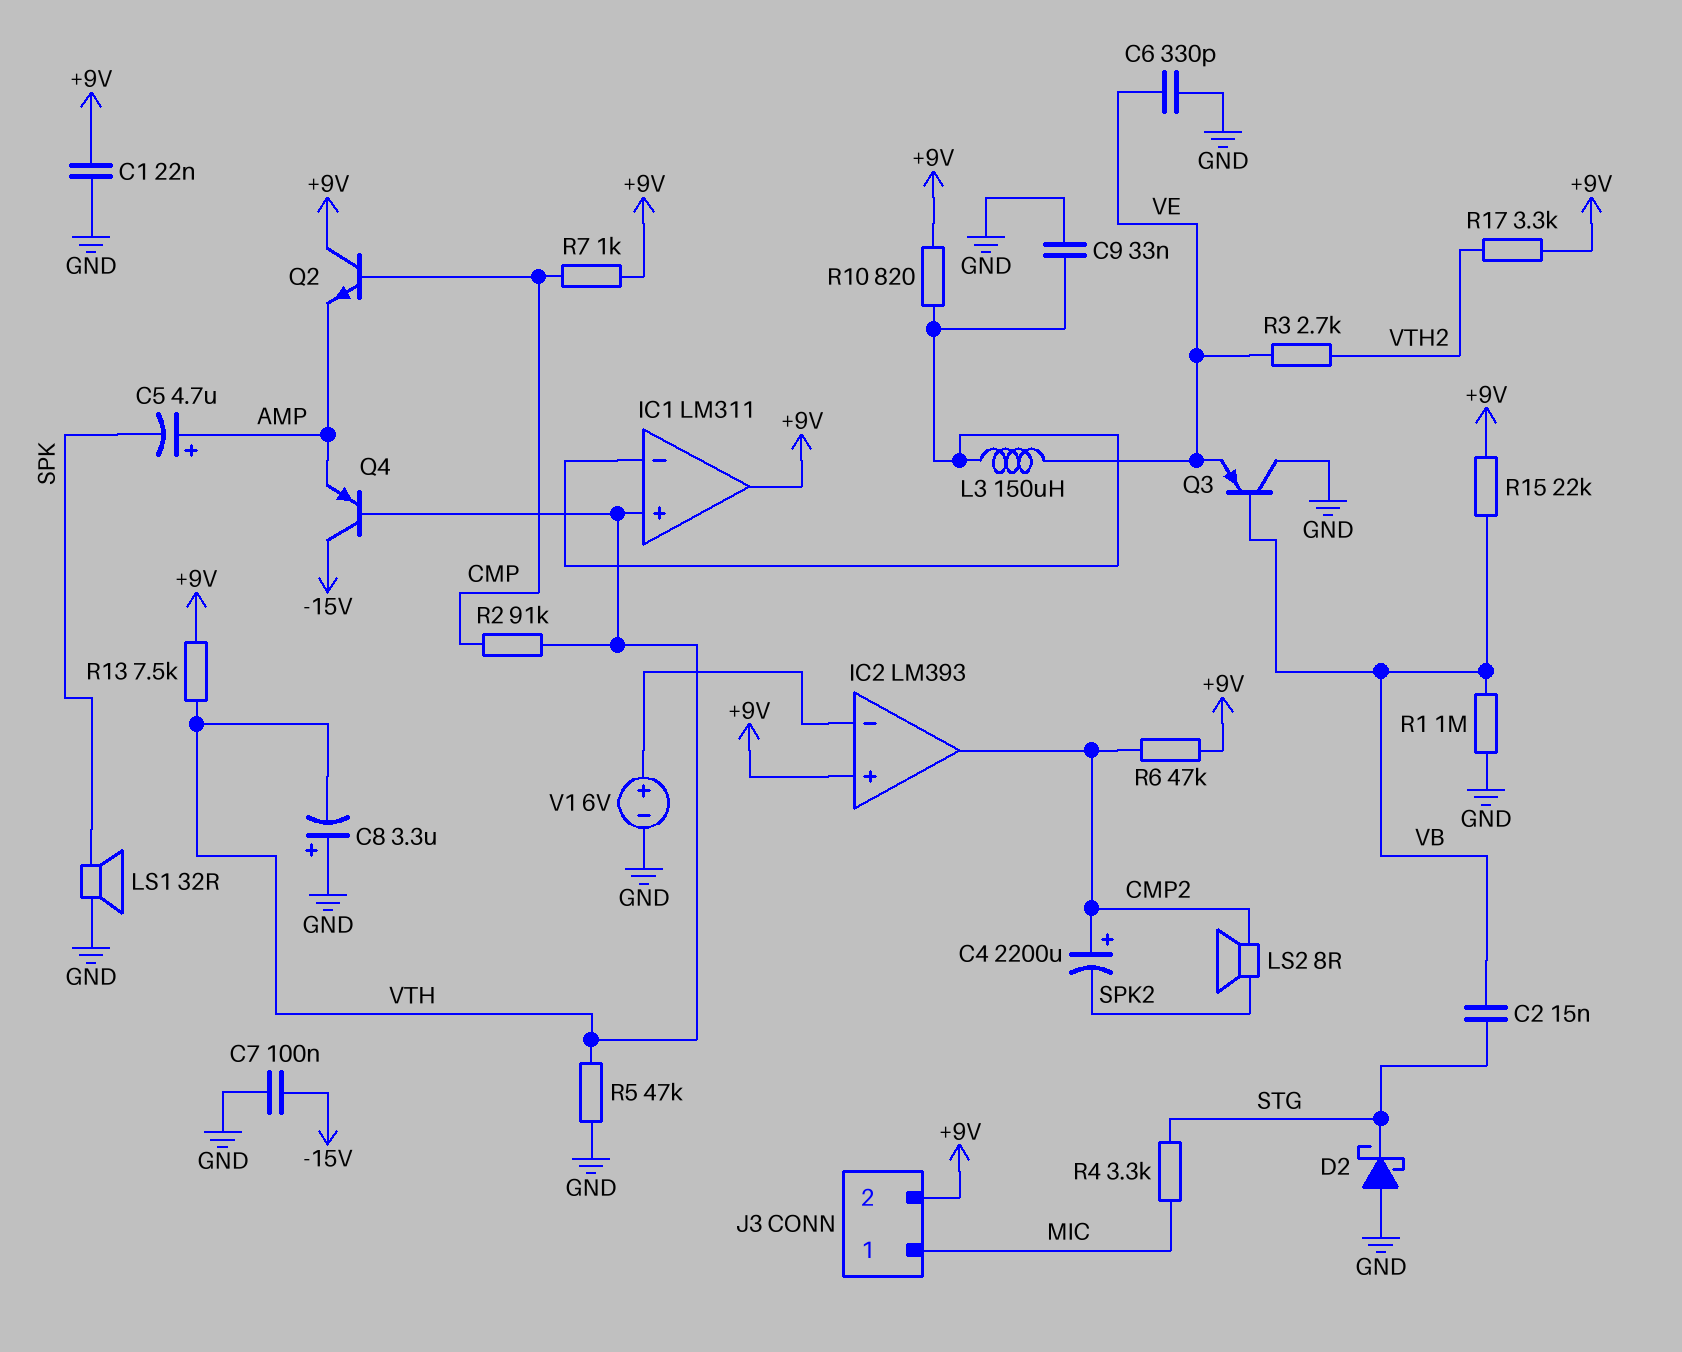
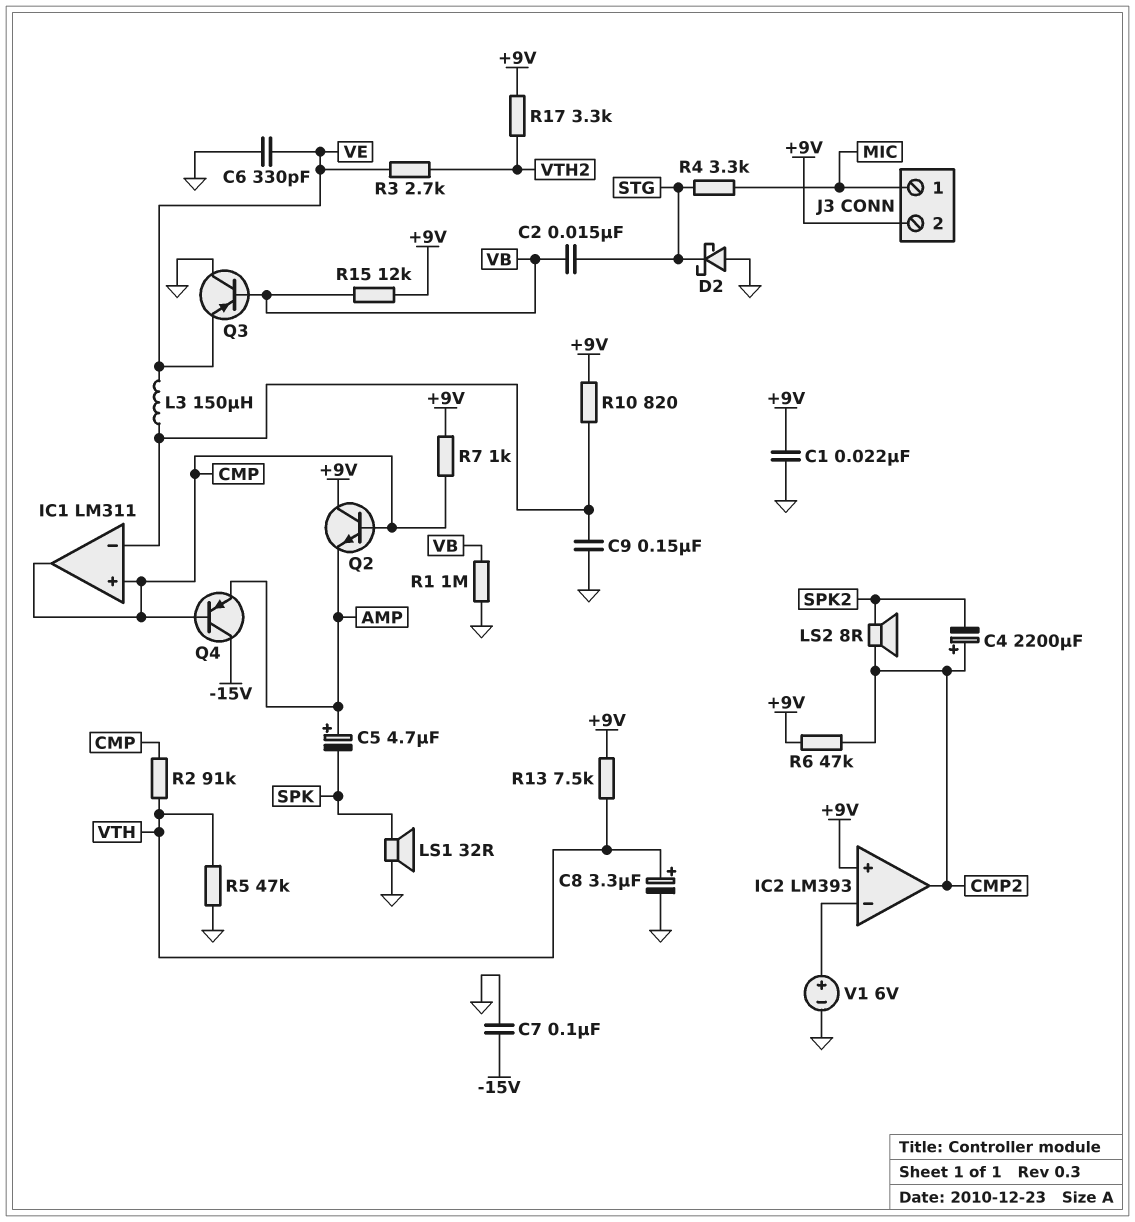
C8: 3.3uF (plus GND, minus VTH) -> 3.3uF (plus VTH, minus GND)
C9: 33nF (GND, IC1/in-) -> 150nF (GND, IC1/in-)
IC1 pin in+: VTH -> CMP
IC1 pin out: +9V -> CMP
Q4: PNP (B VTH, C -15V, E AMP) -> PNP (B CMP, C -15V, E AMP)
R15: 22k (+9V, VB) -> 12k (+9V, VB)

